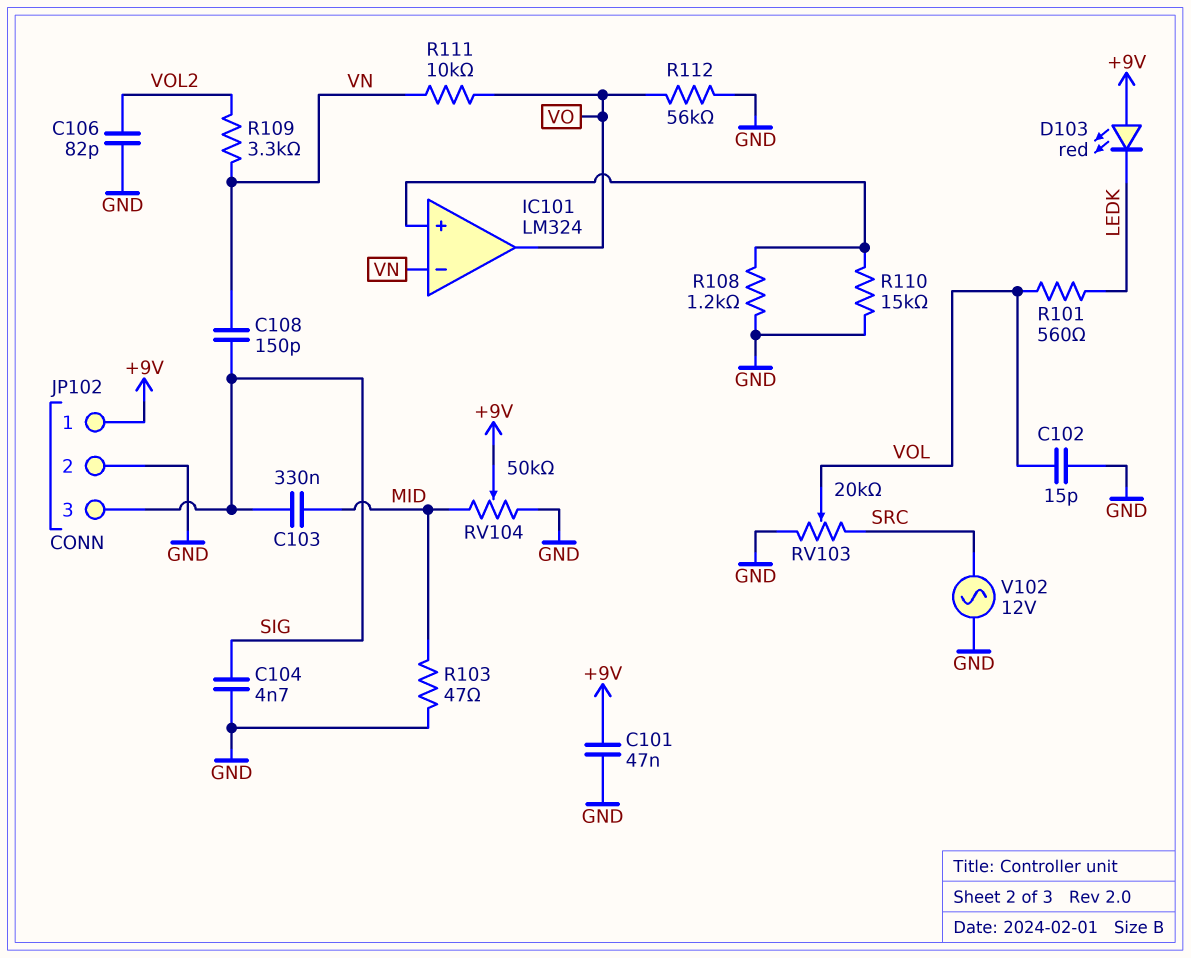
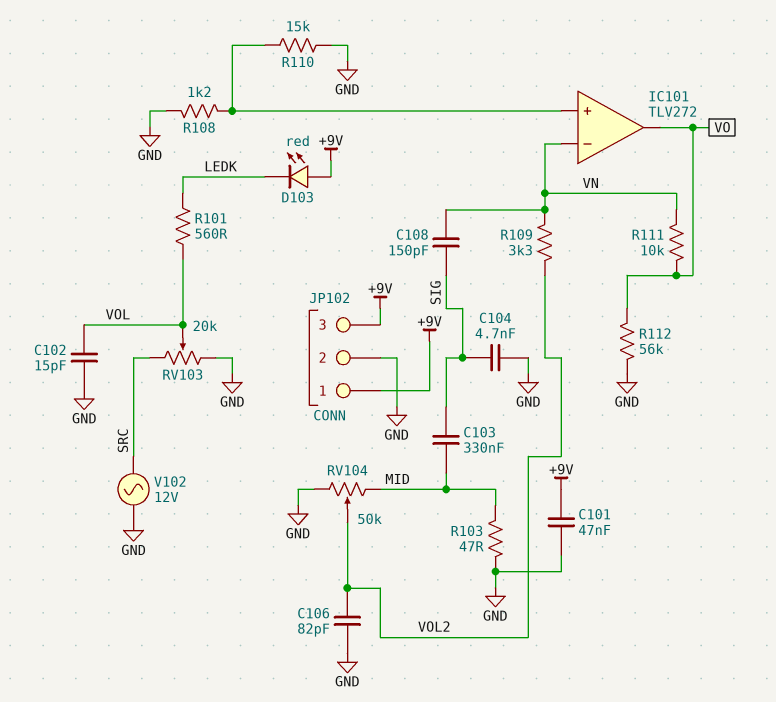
IC101: LM324 -> TLV272
JP102 pin 3: SIG -> +9V
RV104: 50k (GND, MID, wiper +9V) -> 50k (GND, MID, wiper VOL2)

